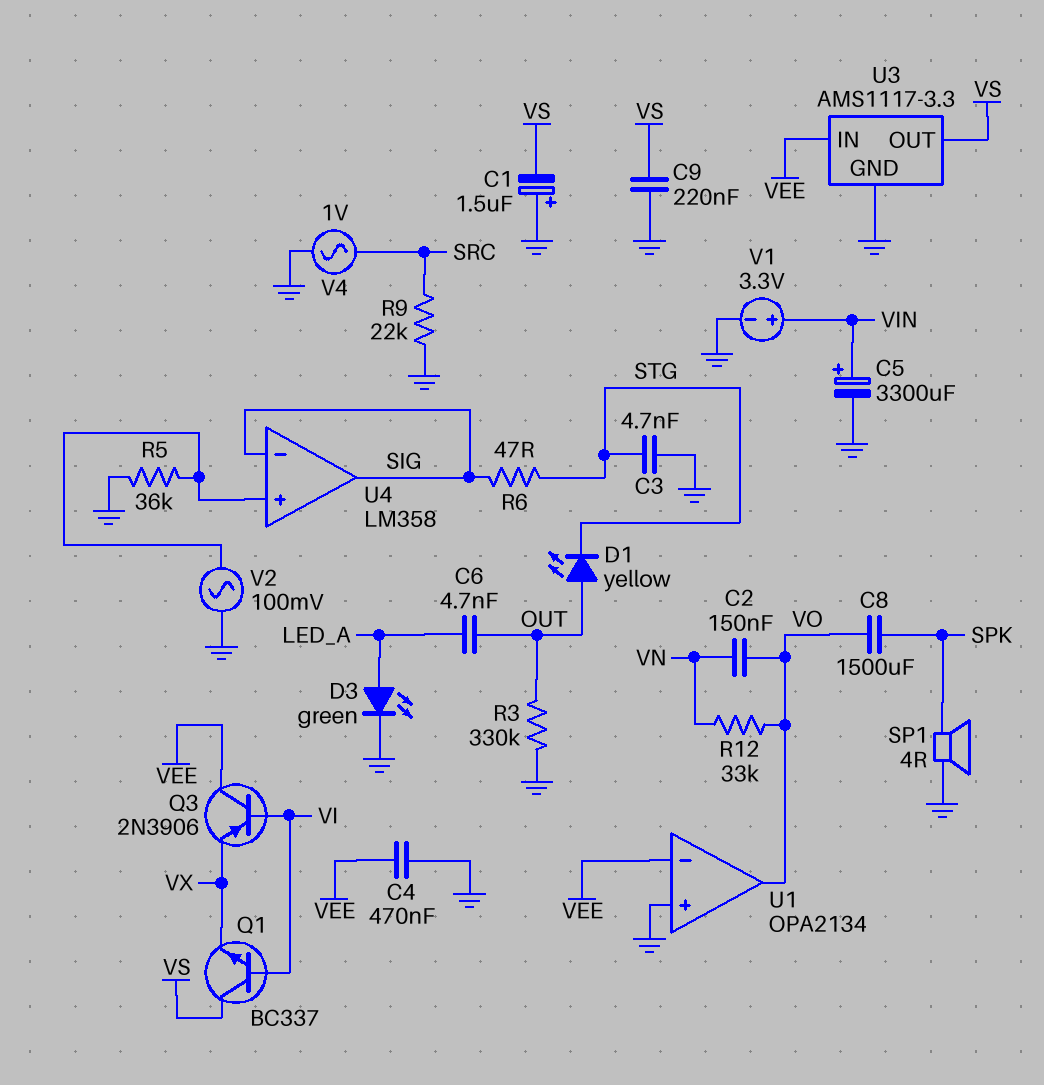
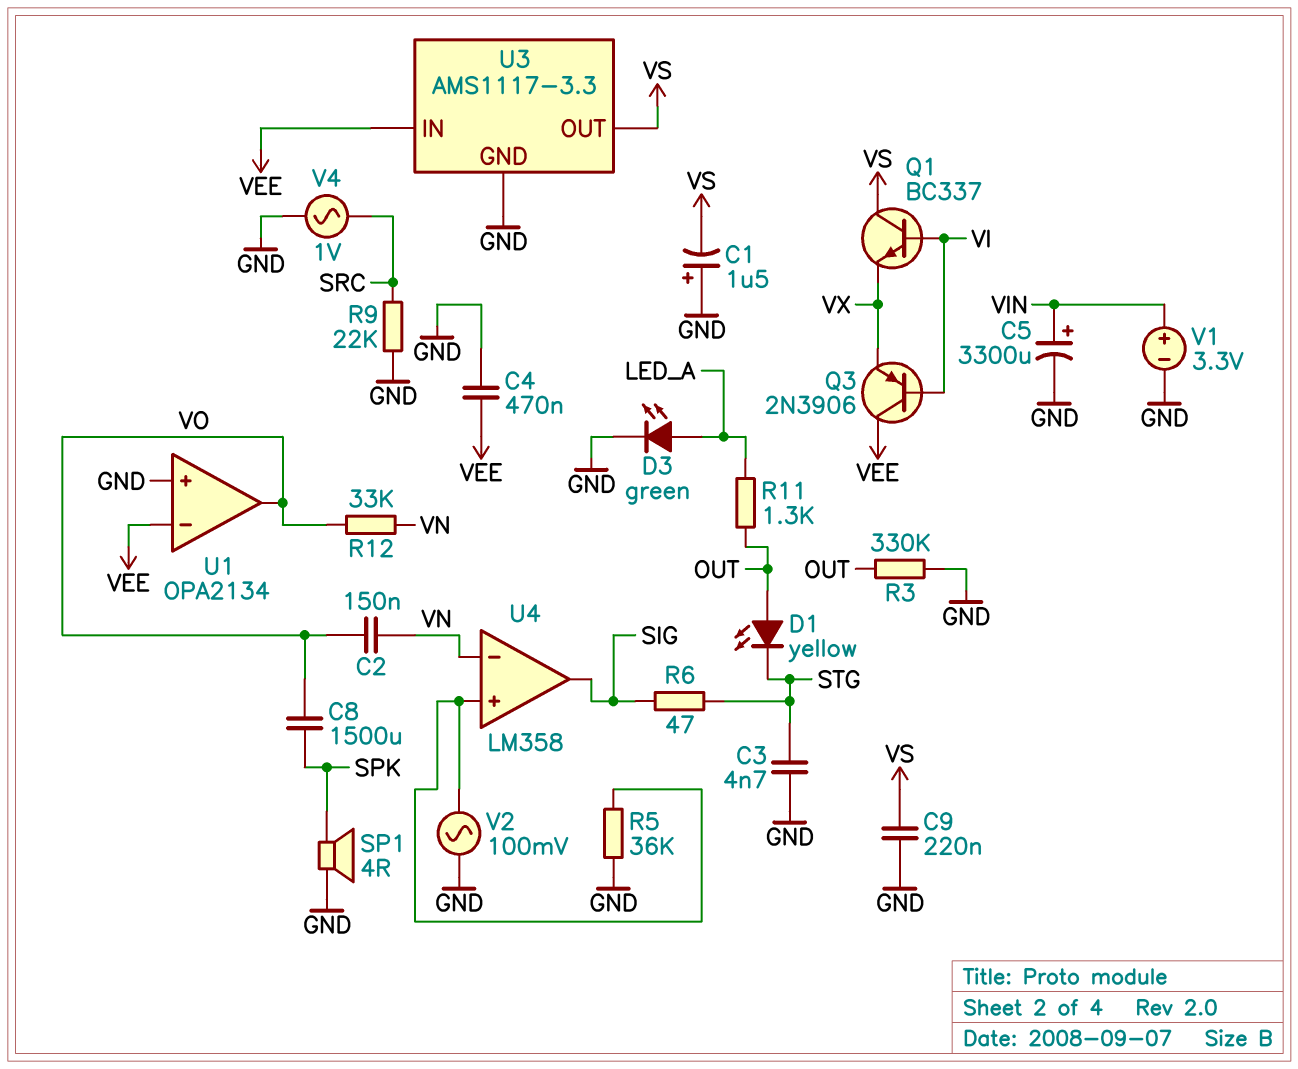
C6: 4.7nF (LED_A, OUT) -> none
R11: none -> 1.3k (LED_A, OUT)
U4 pin in-: SIG -> VN

